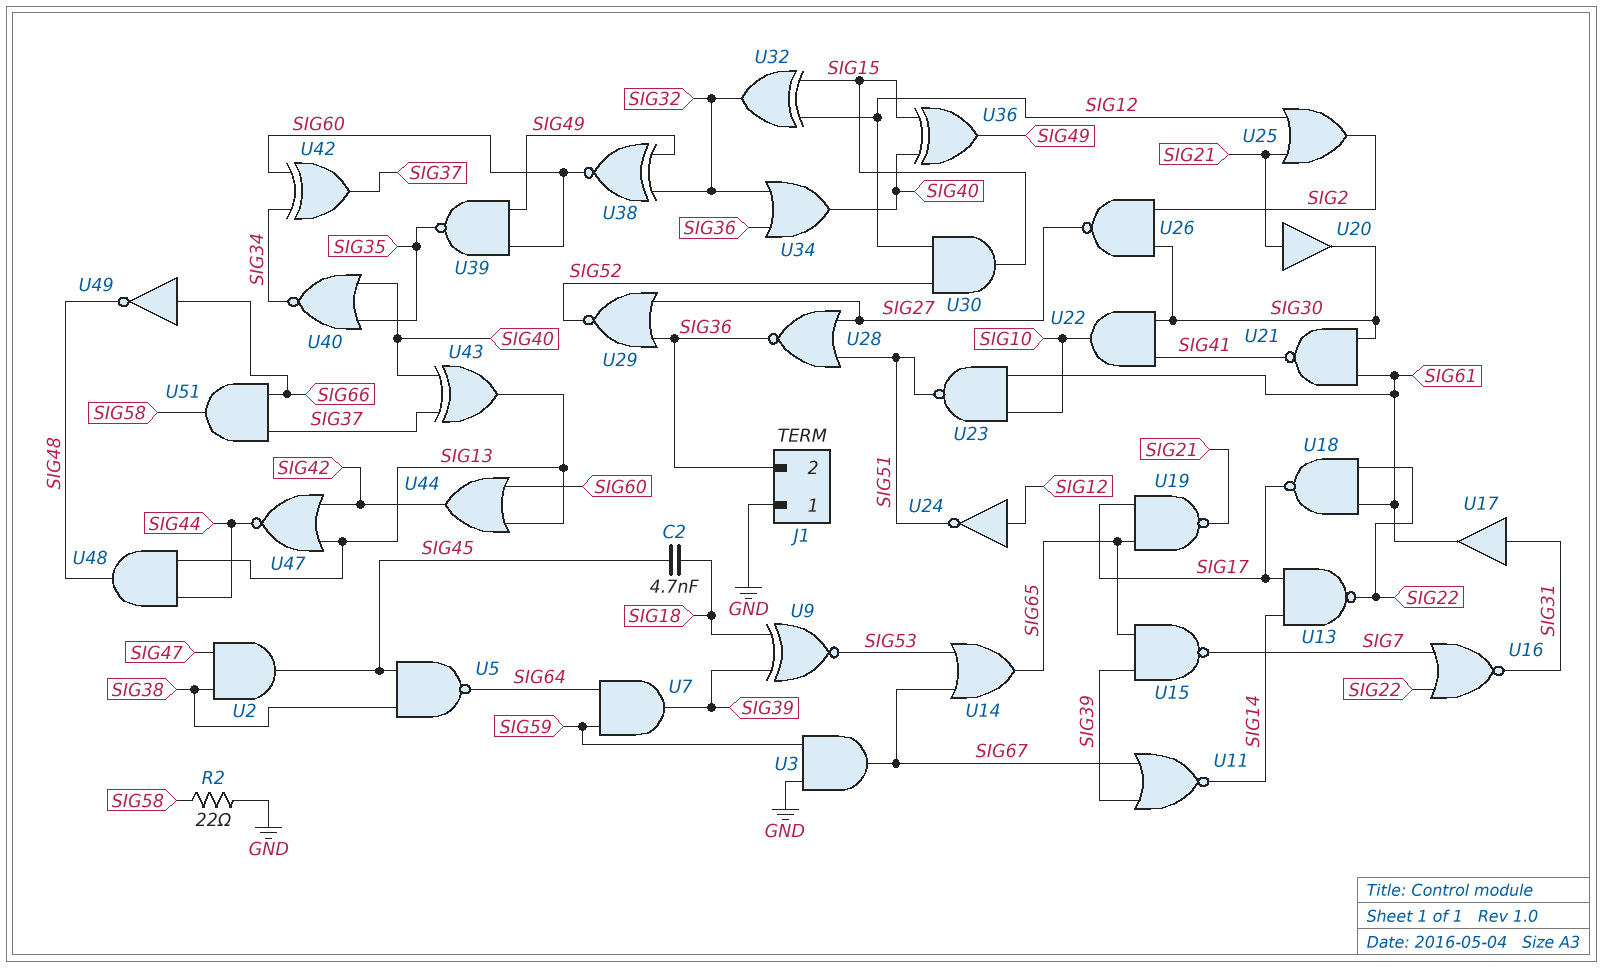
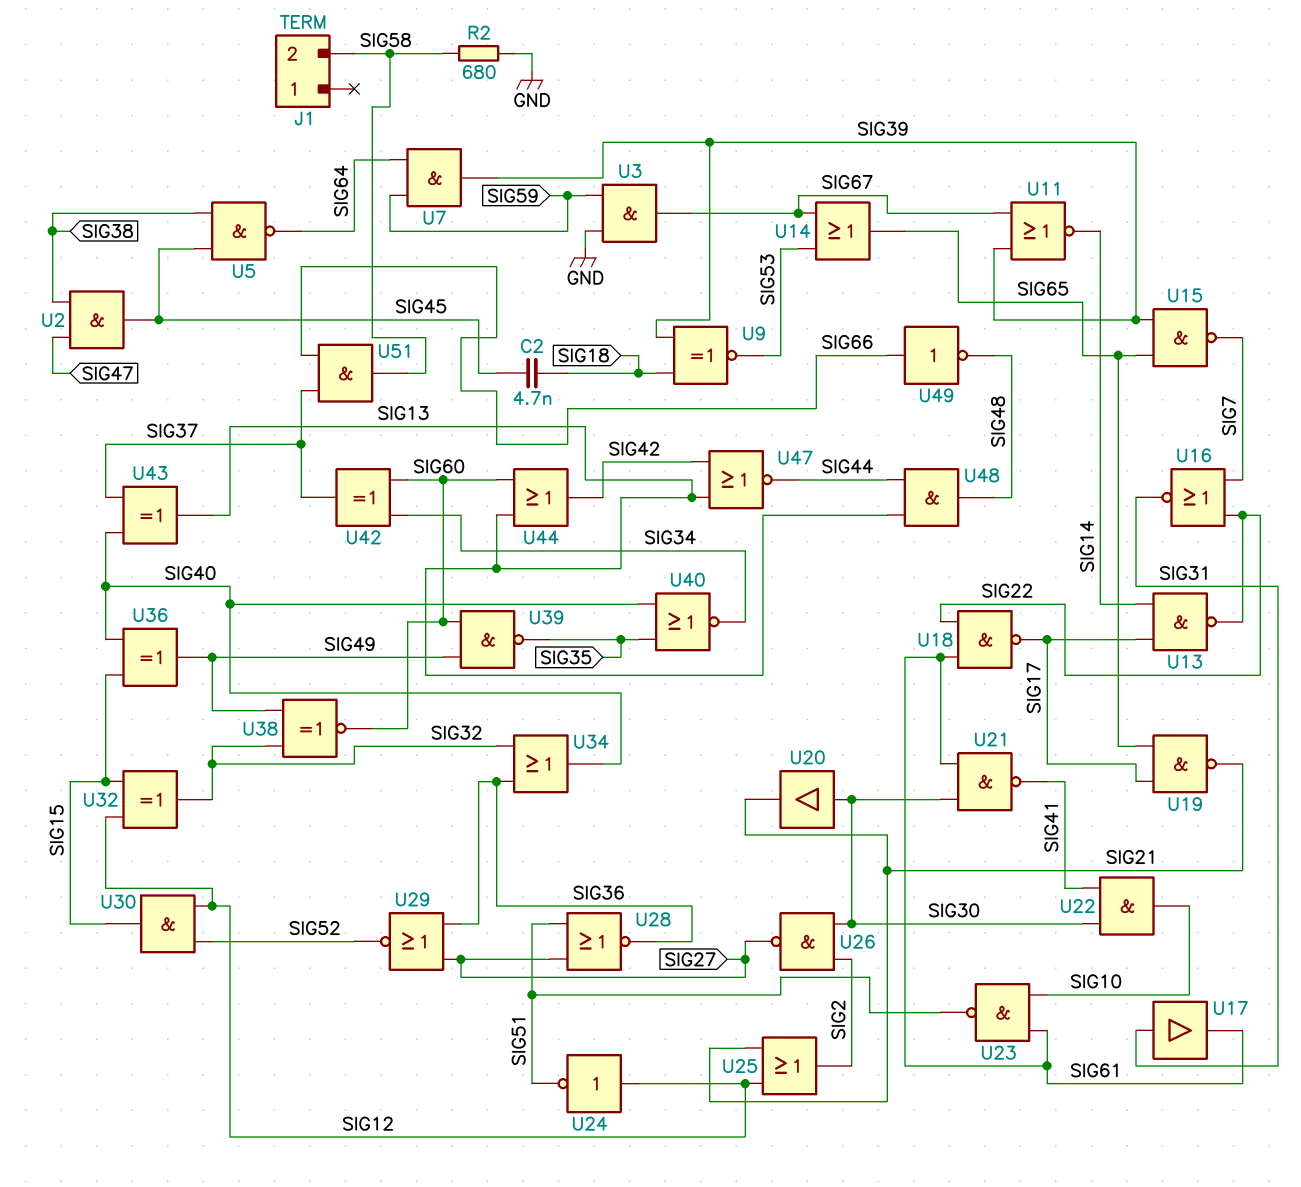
J1 pin 1: GND -> none
J1 pin 2: SIG36 -> SIG58
R2: 22 (GND, SIG58) -> 680 (GND, SIG58)
U20: buffer (in SIG21, out SIG30) -> buffer (in SIG30, out SIG21)

